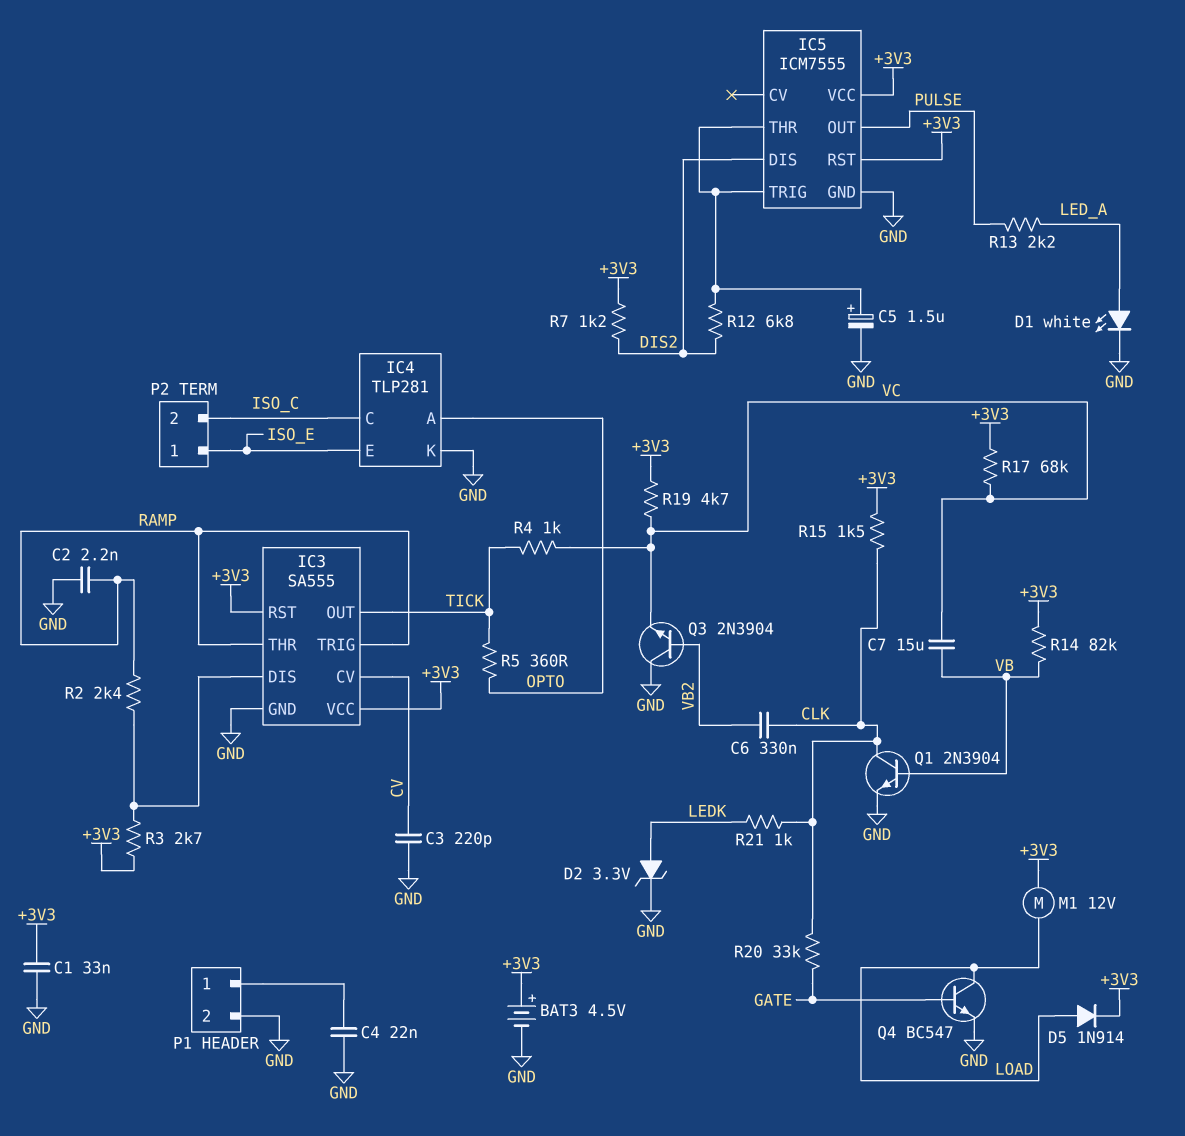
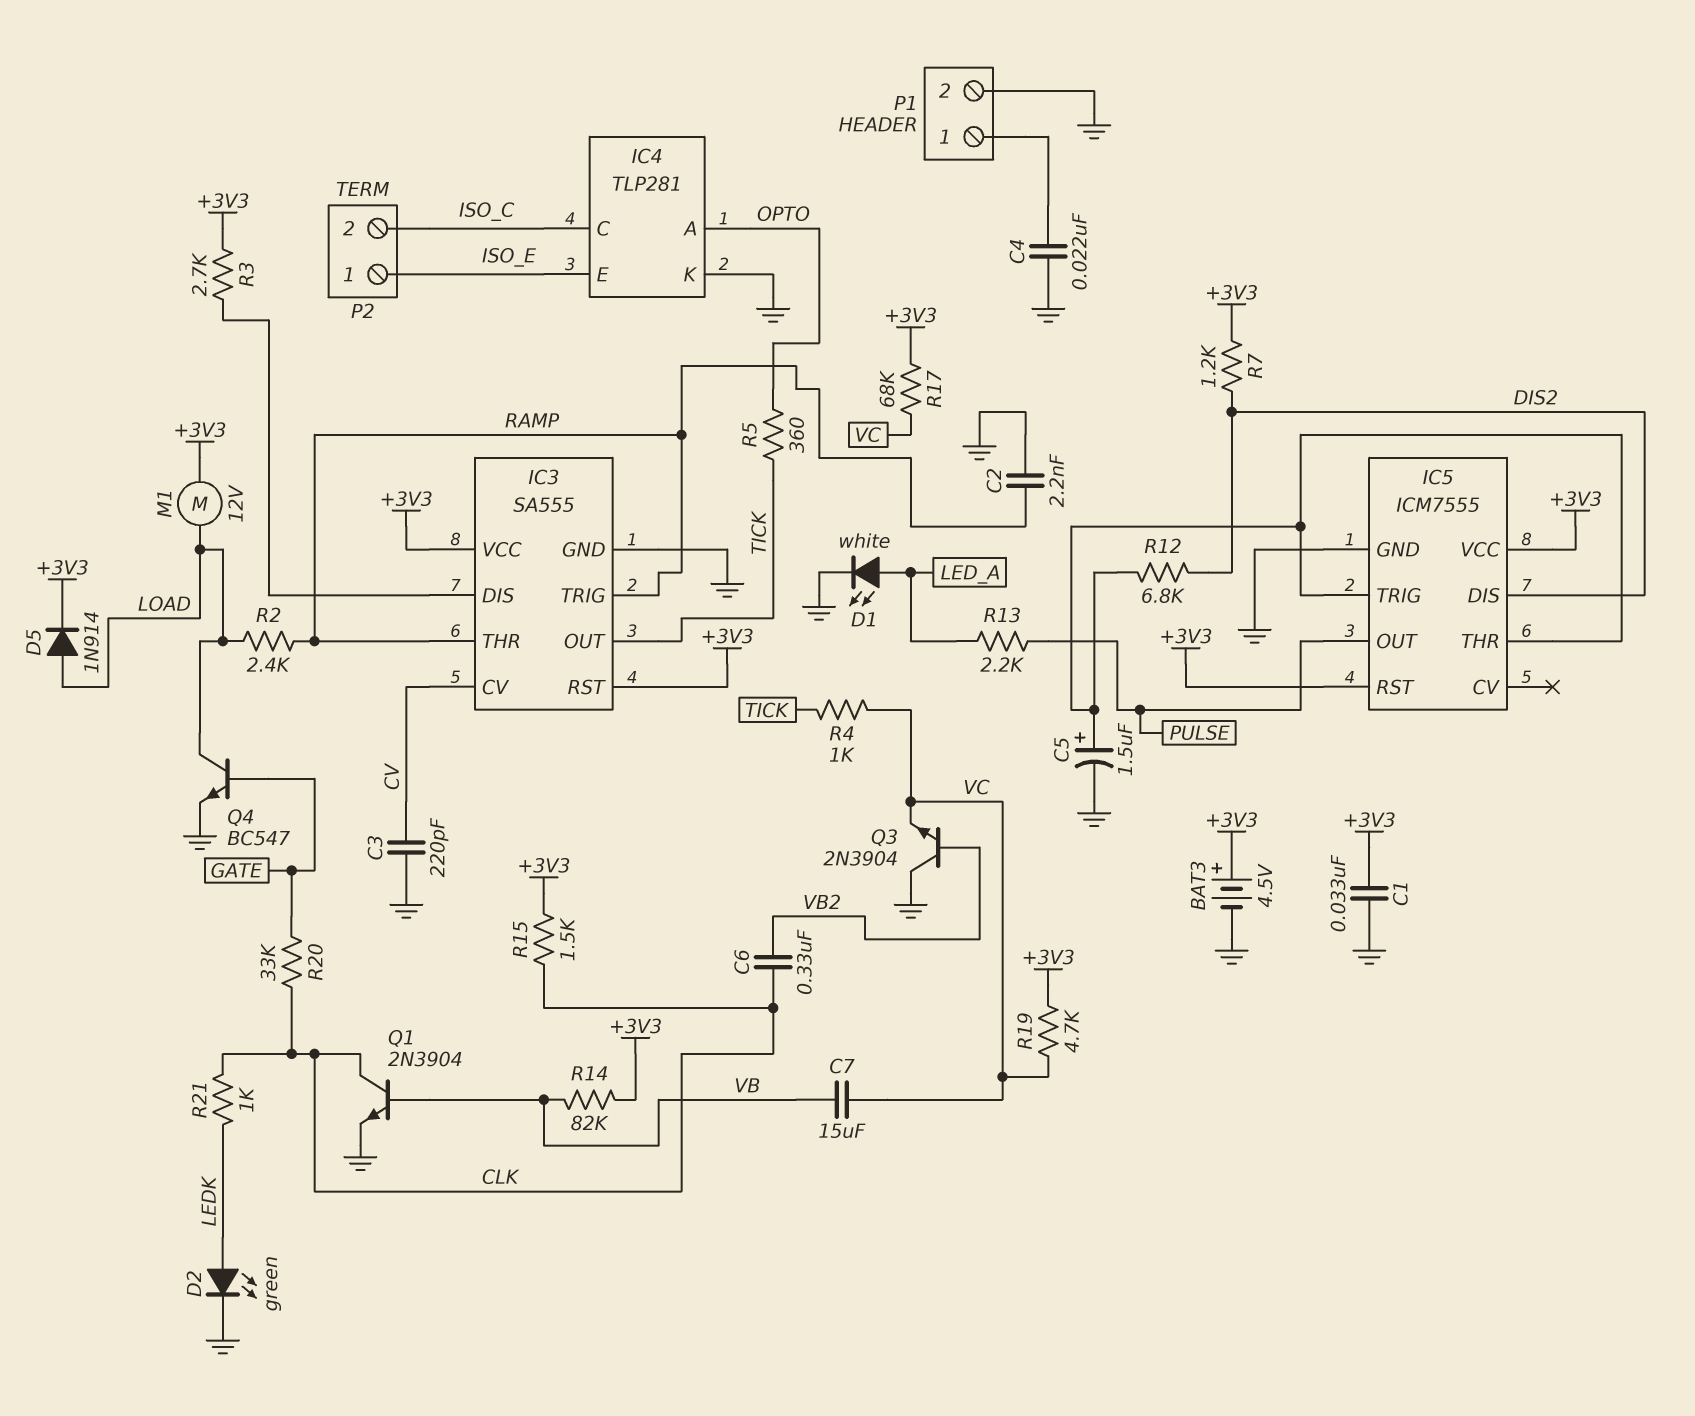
D2: zener 3.3V (A LEDK, K GND) -> LED green (A LEDK, K GND)
R2: 2.4k (IC3/DIS, RAMP) -> 2.4k (LOAD, RAMP)

